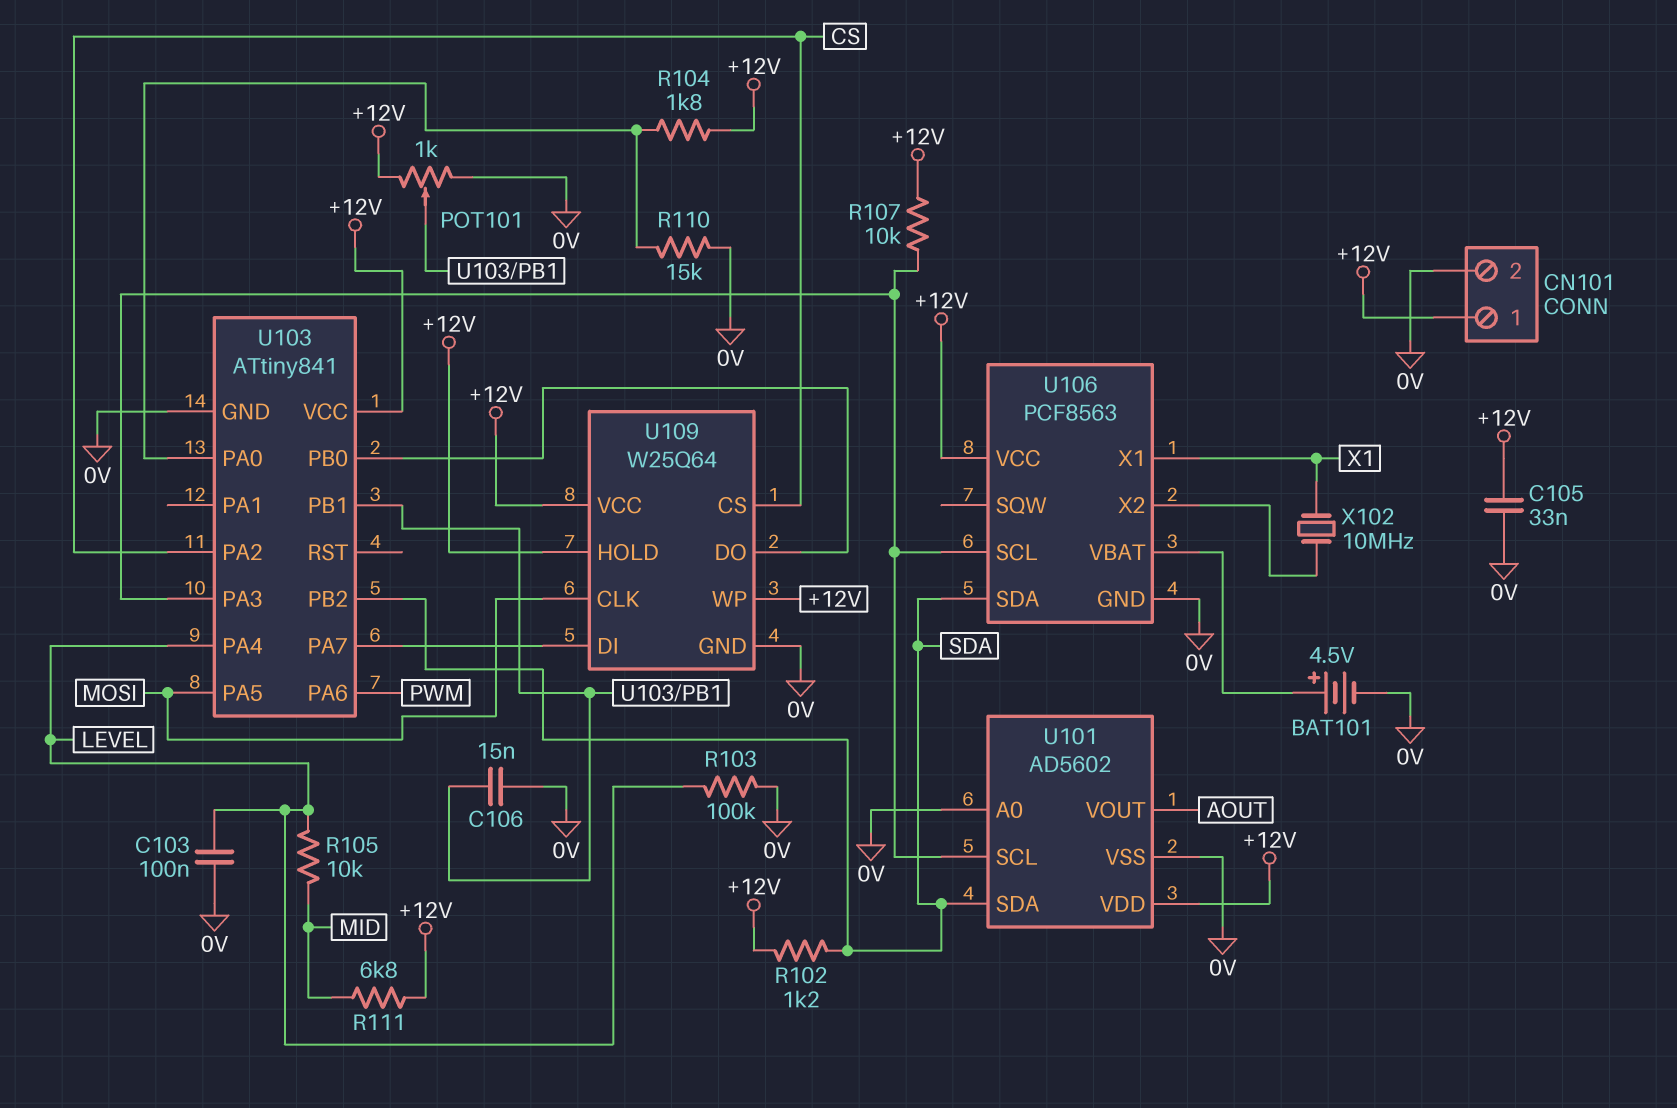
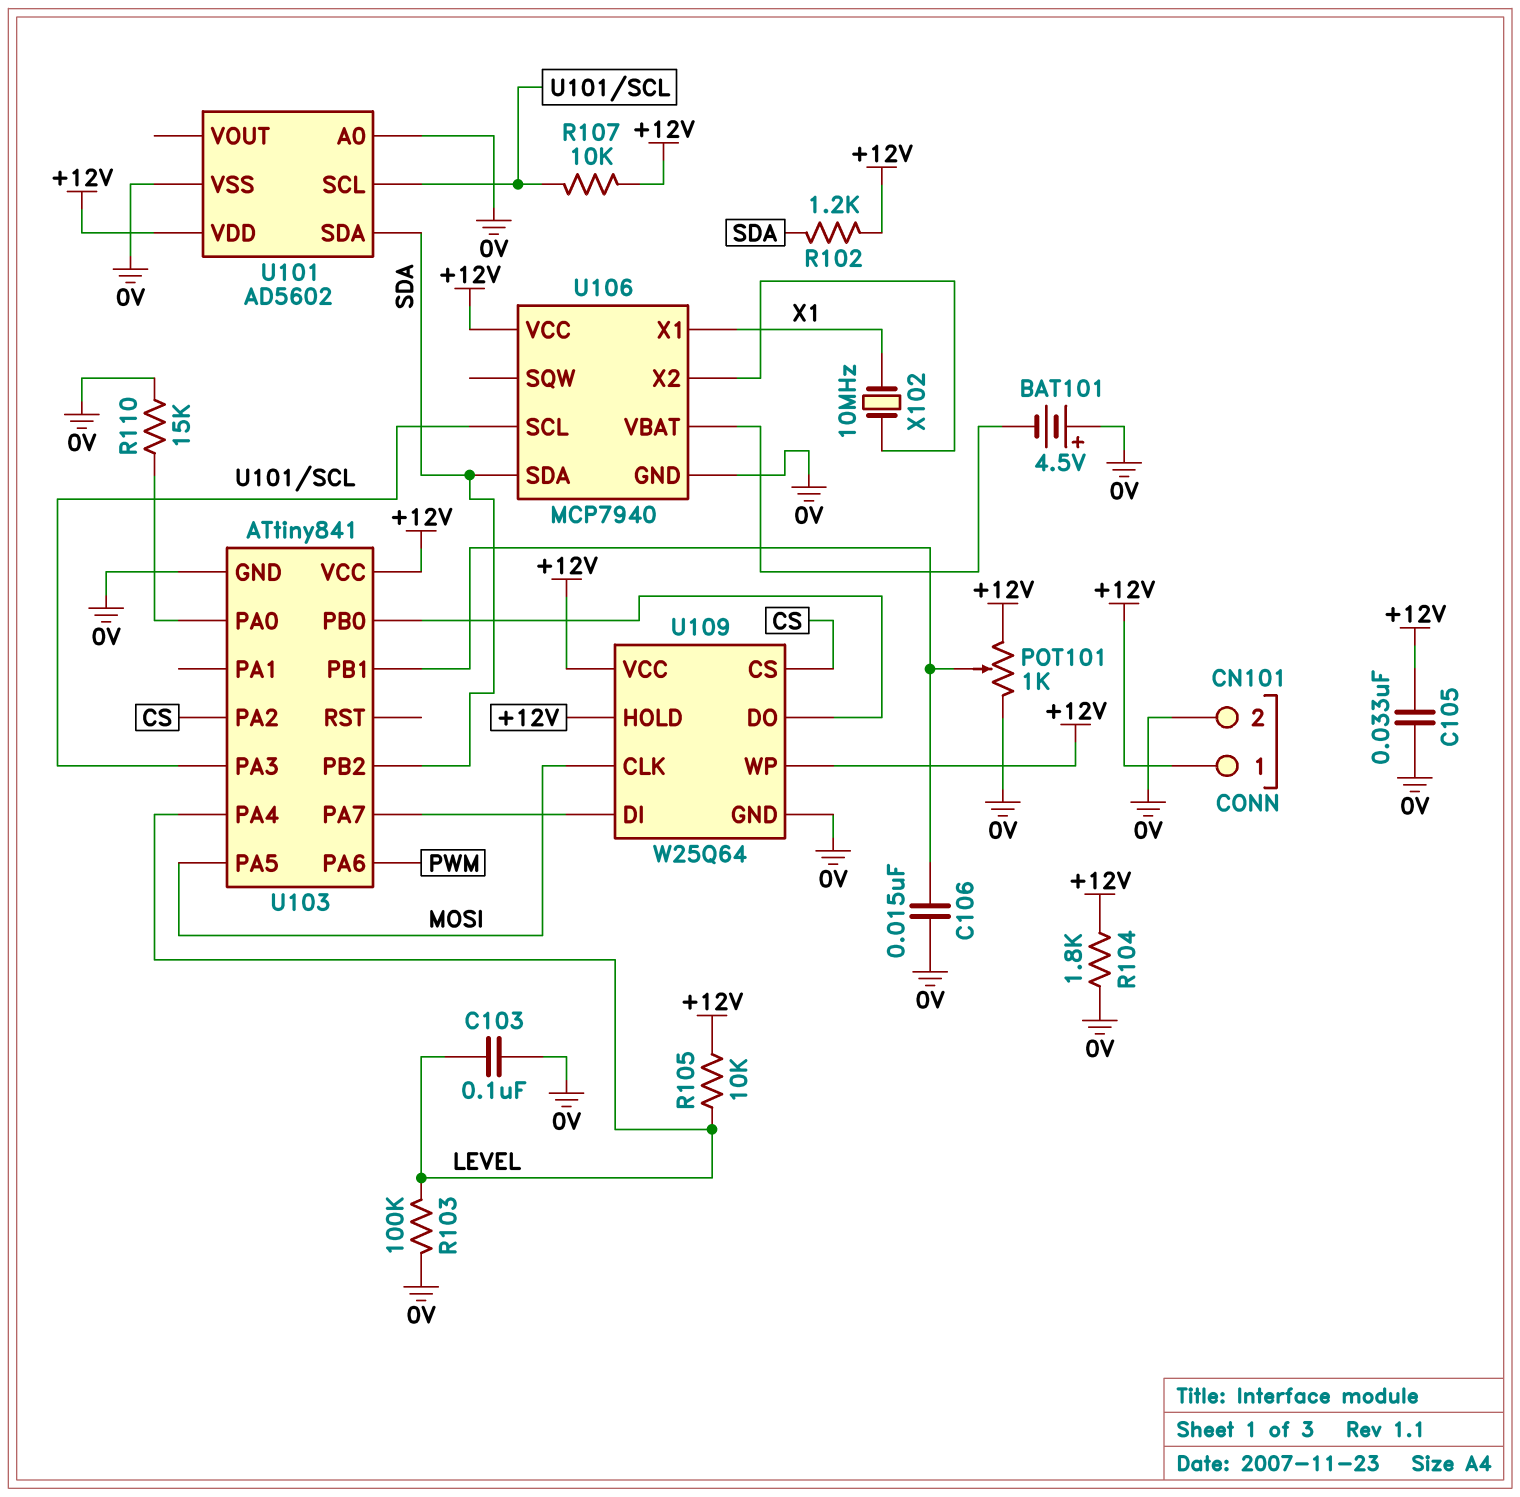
BAT101: 4.5V (plus U106/VBAT, minus 0V) -> 4.5V (plus 0V, minus U106/VBAT)
R104: 1.8k (+12V, U103/PA0) -> 1.8k (+12V, 0V)
R105: 10k (LEVEL, MID) -> 10k (+12V, LEVEL)
R111: 6.8k (+12V, MID) -> none
U101 pin VOUT: AOUT -> none
U106: PCF8563 -> MCP7940

